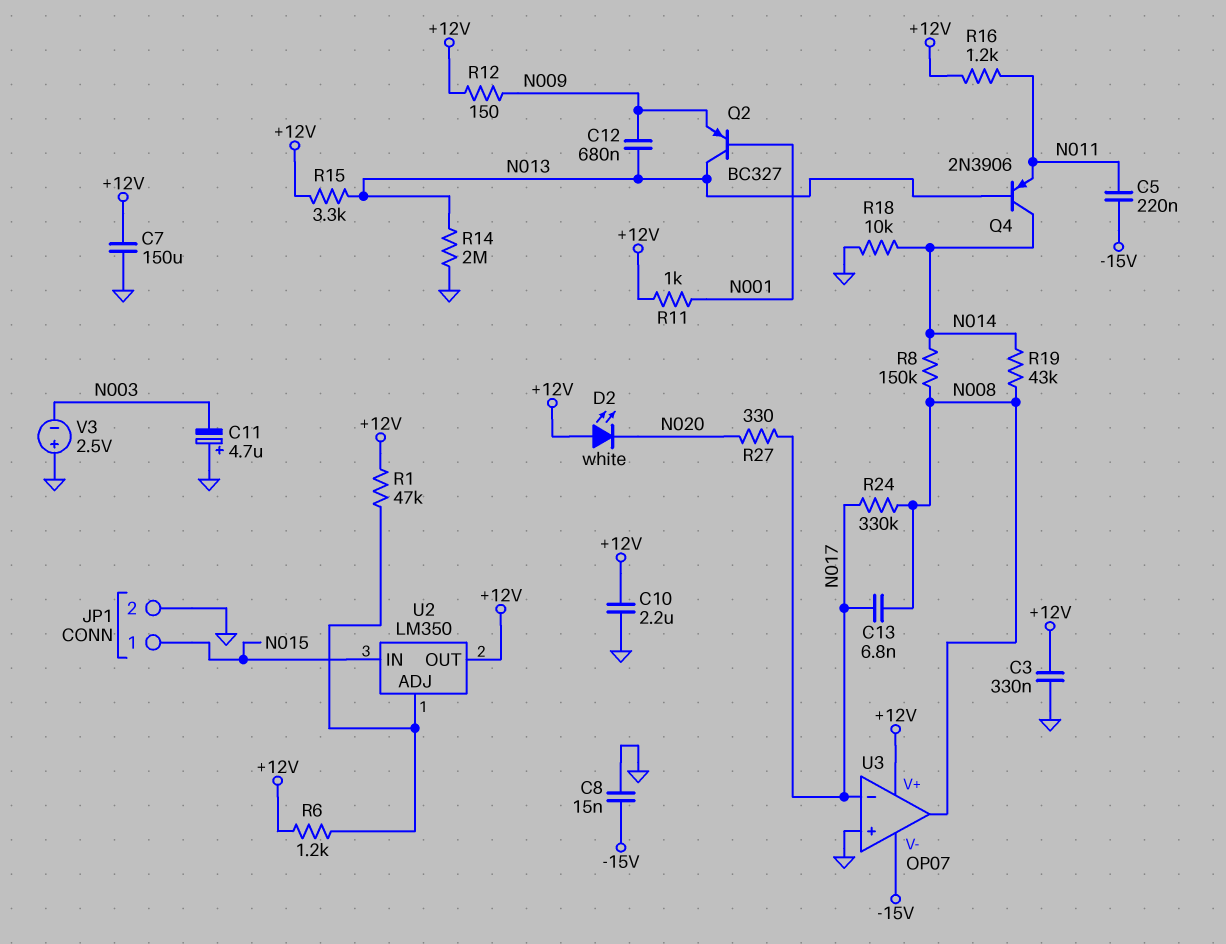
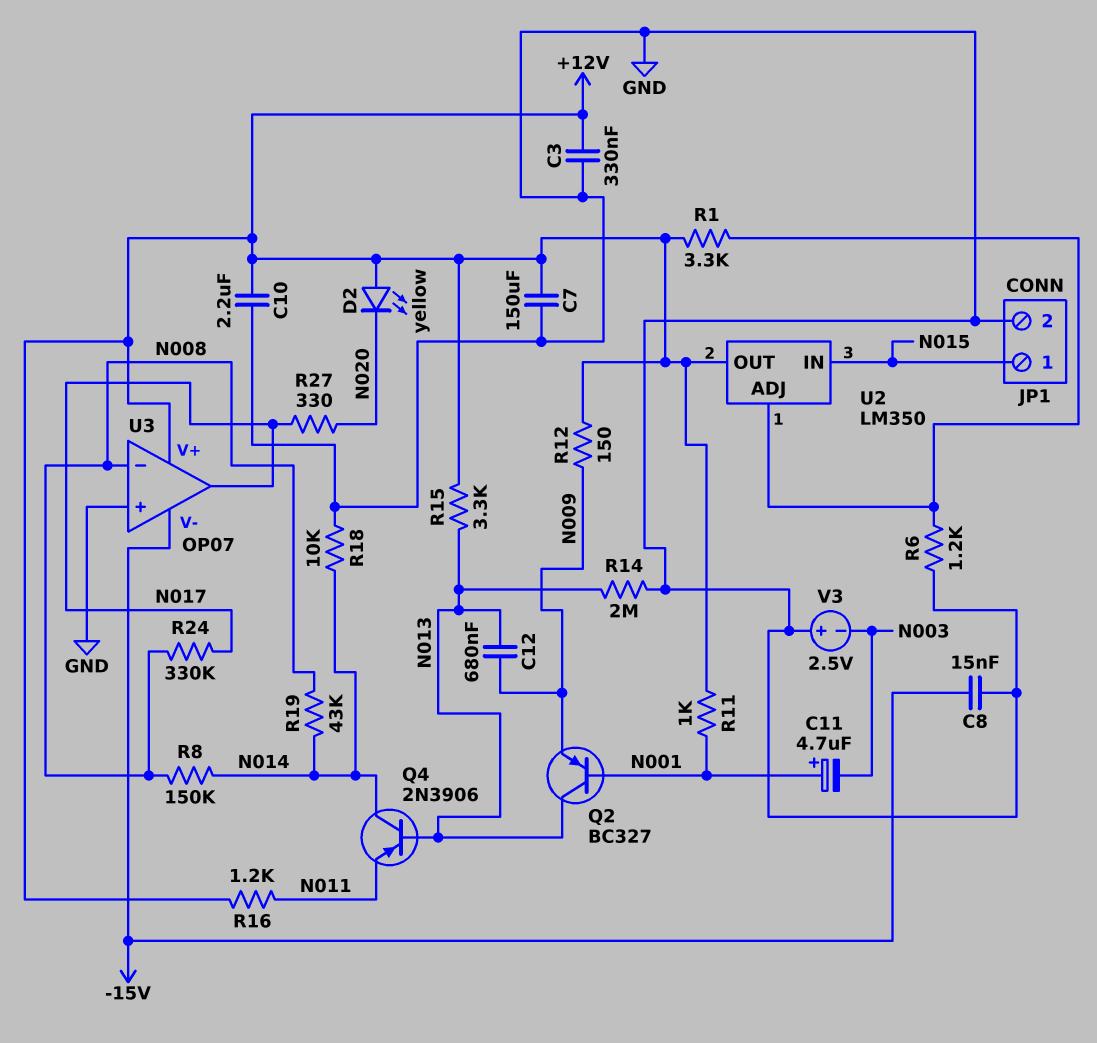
C5: 220nF (-15V, N011) -> none
C11: 4.7uF (plus GND, minus N003) -> 4.7uF (plus N001, minus N003)
C13: 6.8nF (N008, N017) -> none
D2: LED white (A +12V, K N020) -> LED yellow (A +12V, K N020)
R1: 47k (+12V, U2/ADJ) -> 3.3k (+12V, U2/ADJ)
R6: 1.2k (+12V, U2/ADJ) -> 1.2k (GND, U2/ADJ)
U3 pin in-: N017 -> N008
U3 pin out: N008 -> N017

